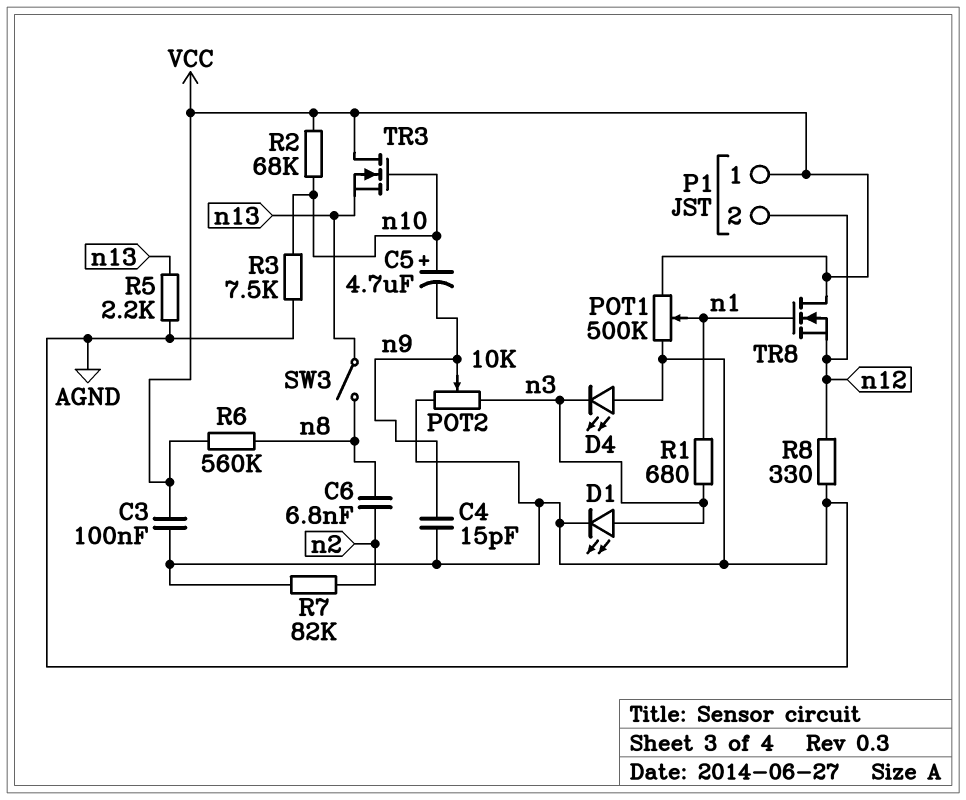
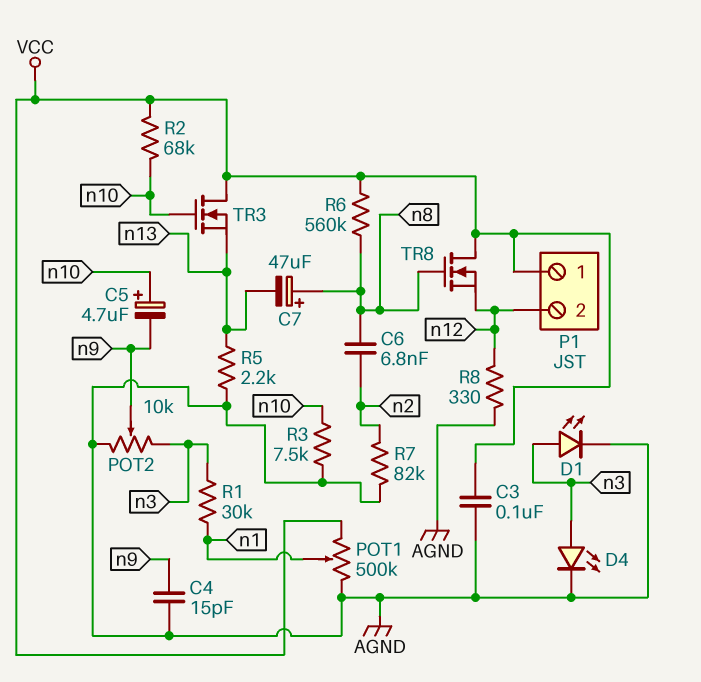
C7: none -> 47uF (plus n8, minus n13)
D4: LED (A AGND, K n3) -> LED (A n3, K AGND)
R1: 680 (n1, n3) -> 30k (n1, n3)
SW3: switch (n8, n13) -> none
TR8: NMOS (G n1, D VCC, S n12) -> NMOS (G n8, D VCC, S n12)

